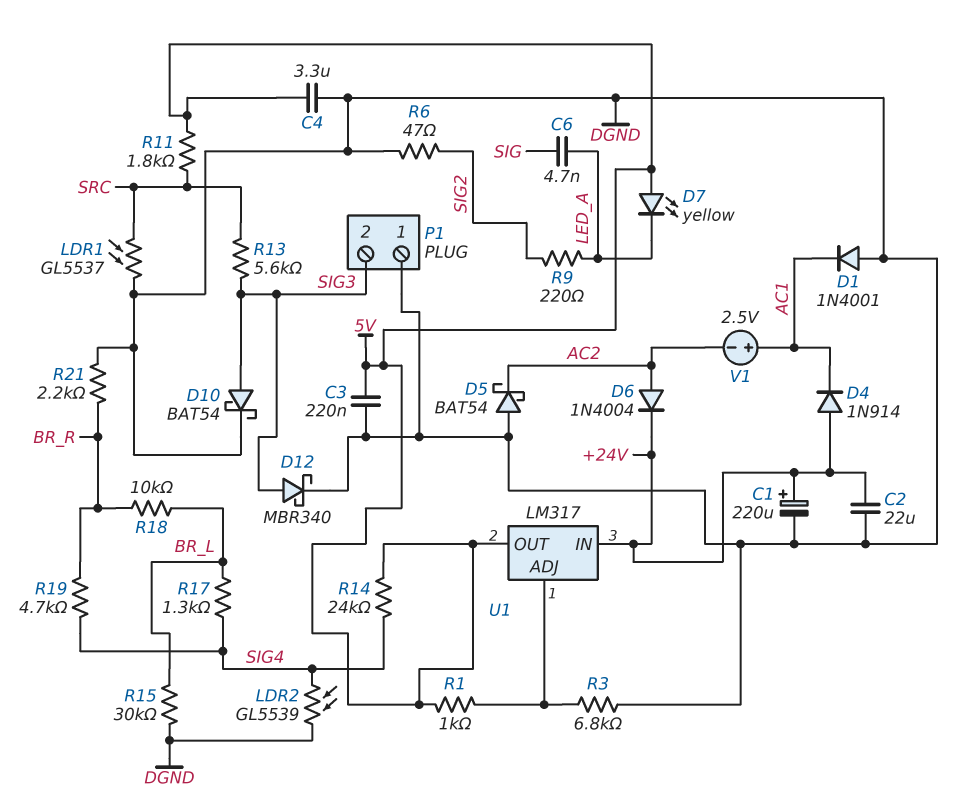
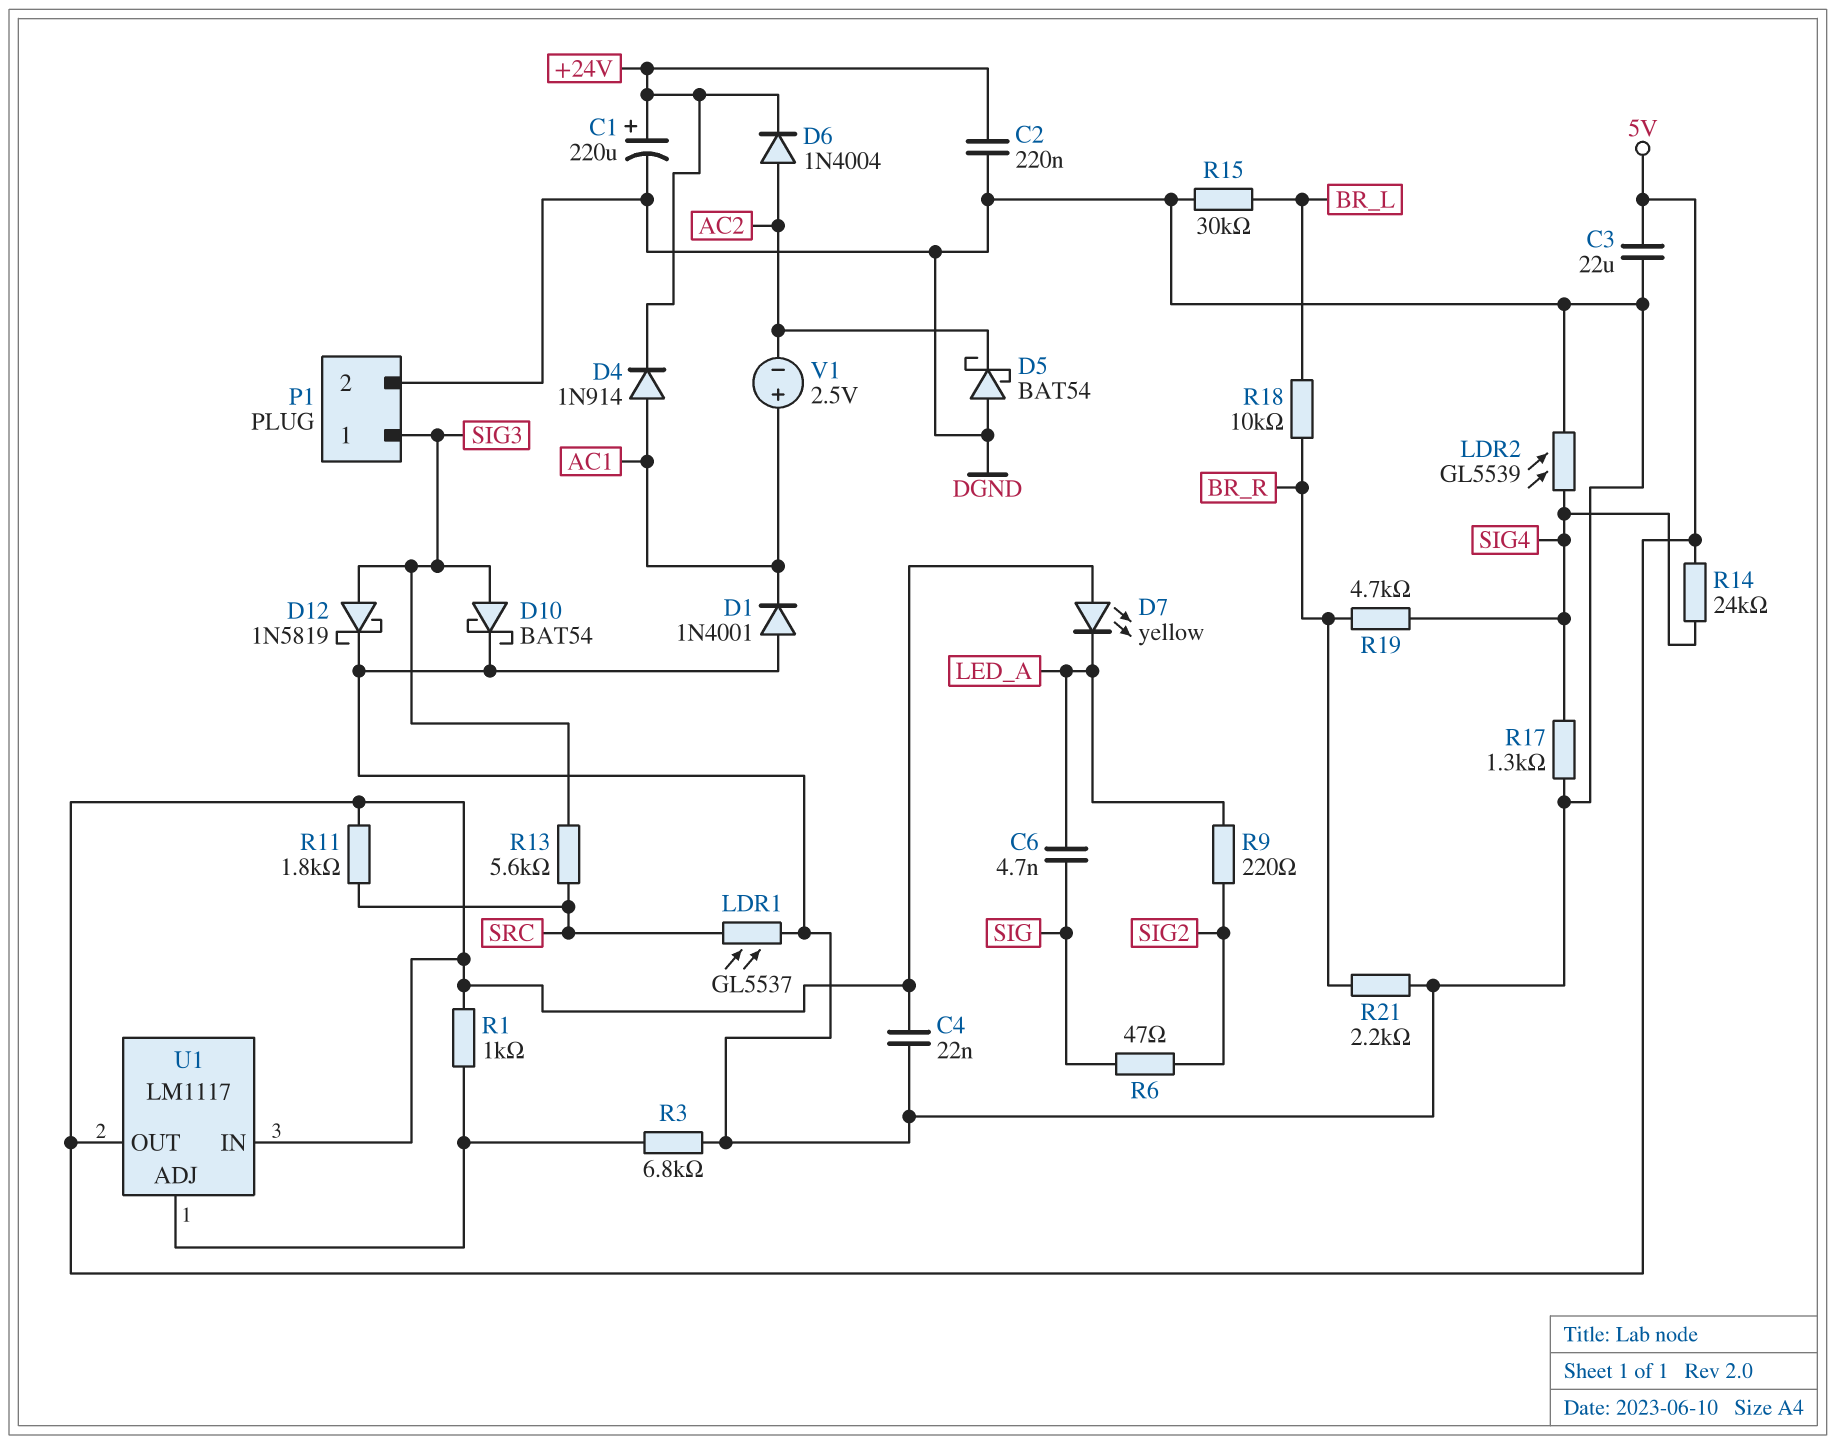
C2: 22uF (+24V, DGND) -> 220nF (+24V, DGND)
C3: 220nF (5V, DGND) -> 22uF (5V, DGND)
C4: 3.3uF (5V, DGND) -> 22nF (5V, DGND)
D4: diode 1N914 (A +24V, K AC1) -> diode 1N914 (A AC1, K +24V)
D12: schottky MBR340 (A SIG3, K DGND) -> schottky 1N5819 (A SIG3, K DGND)
P1 pin 1: DGND -> SIG3
P1 pin 2: SIG3 -> DGND
R6: 47 (DGND, SIG2) -> 47 (SIG, SIG2)
R17: 1.3k (BR_L, SIG4) -> 1.3k (DGND, SIG4)
U1: LM317 -> LM1117
U1 pin IN: +24V -> 5V

